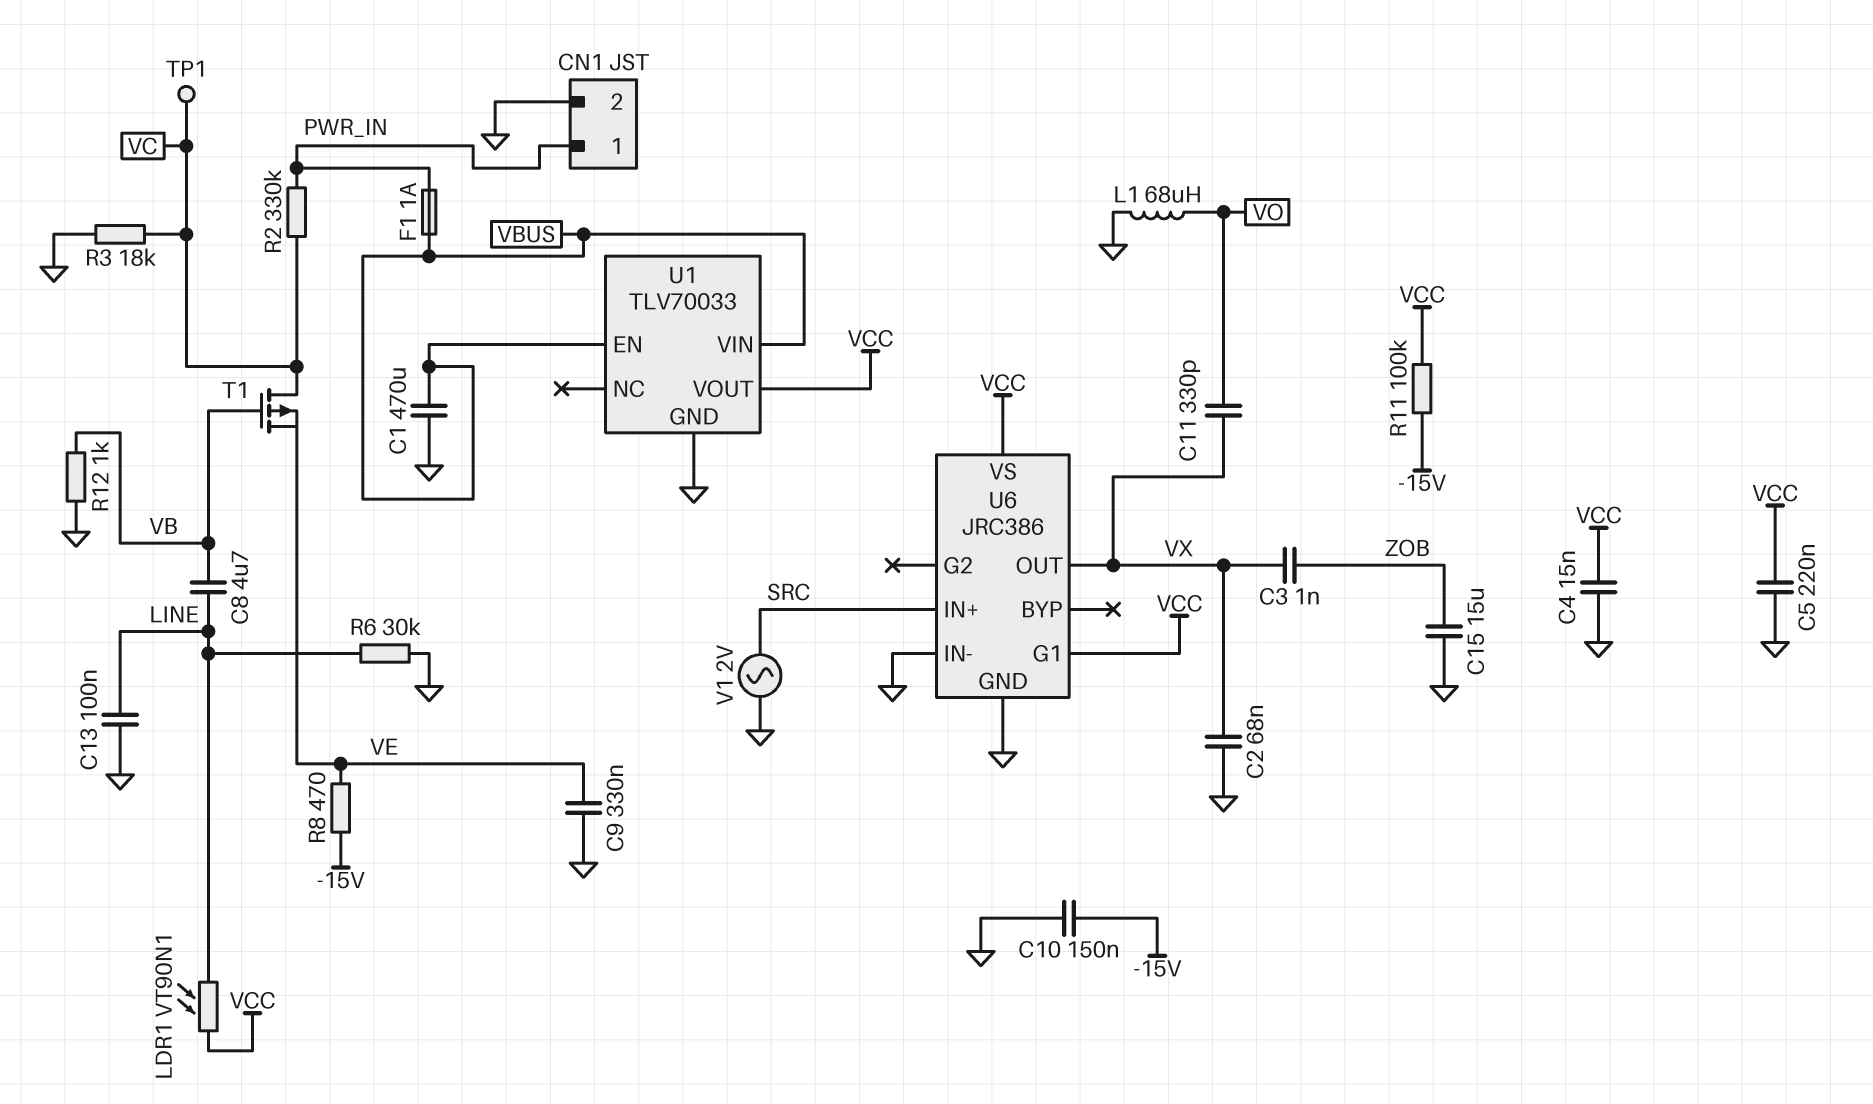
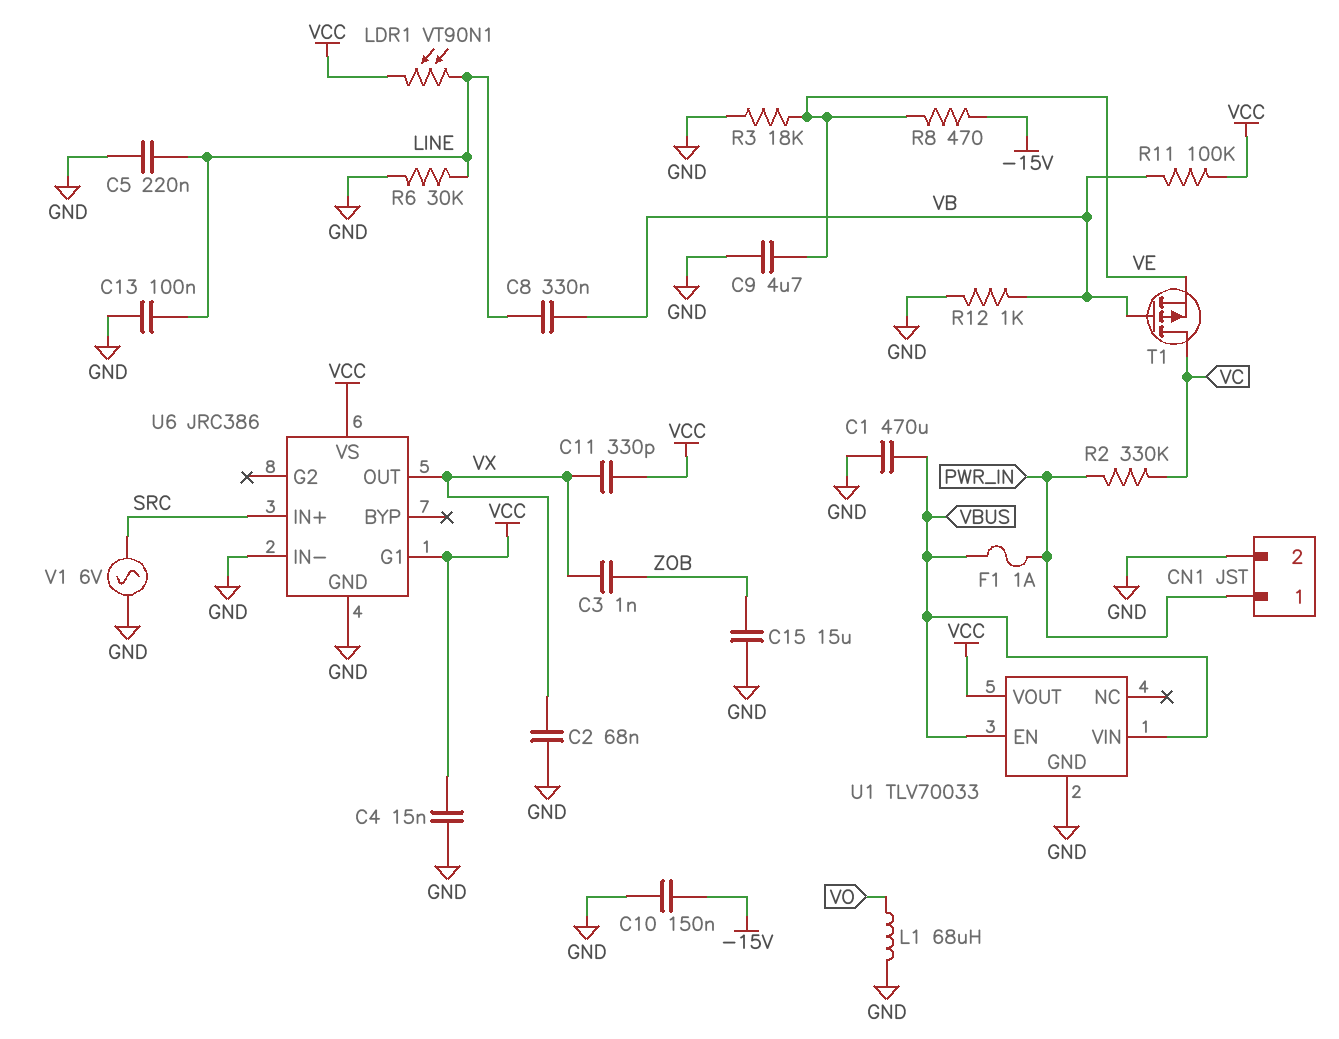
C5: 220nF (GND, VCC) -> 220nF (GND, LINE)
C8: 4.7uF (LINE, VB) -> 330nF (LINE, VB)
C9: 330nF (GND, VE) -> 4.7uF (GND, VE)
C11: 330pF (VO, VX) -> 330pF (VCC, VX)
R3: 18k (GND, VC) -> 18k (GND, VE)
R11: 100k (-15V, VCC) -> 100k (VB, VCC)
TP1: test point (VC) -> none
V1: AC 2V (GND, SRC) -> AC 6V (GND, SRC)

